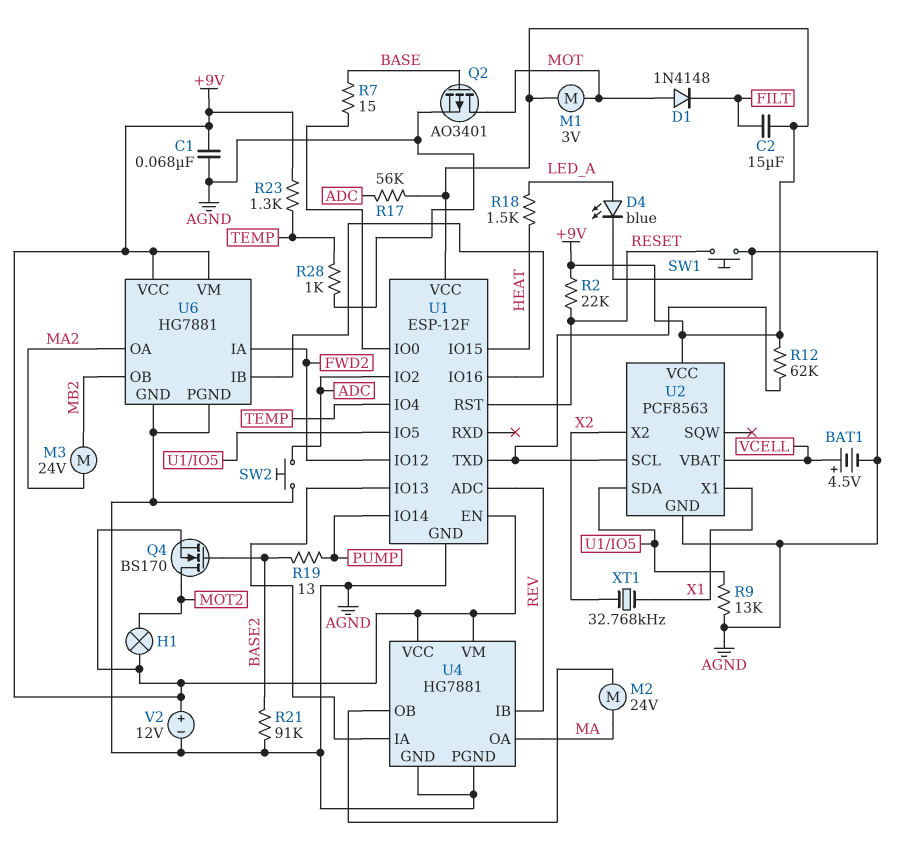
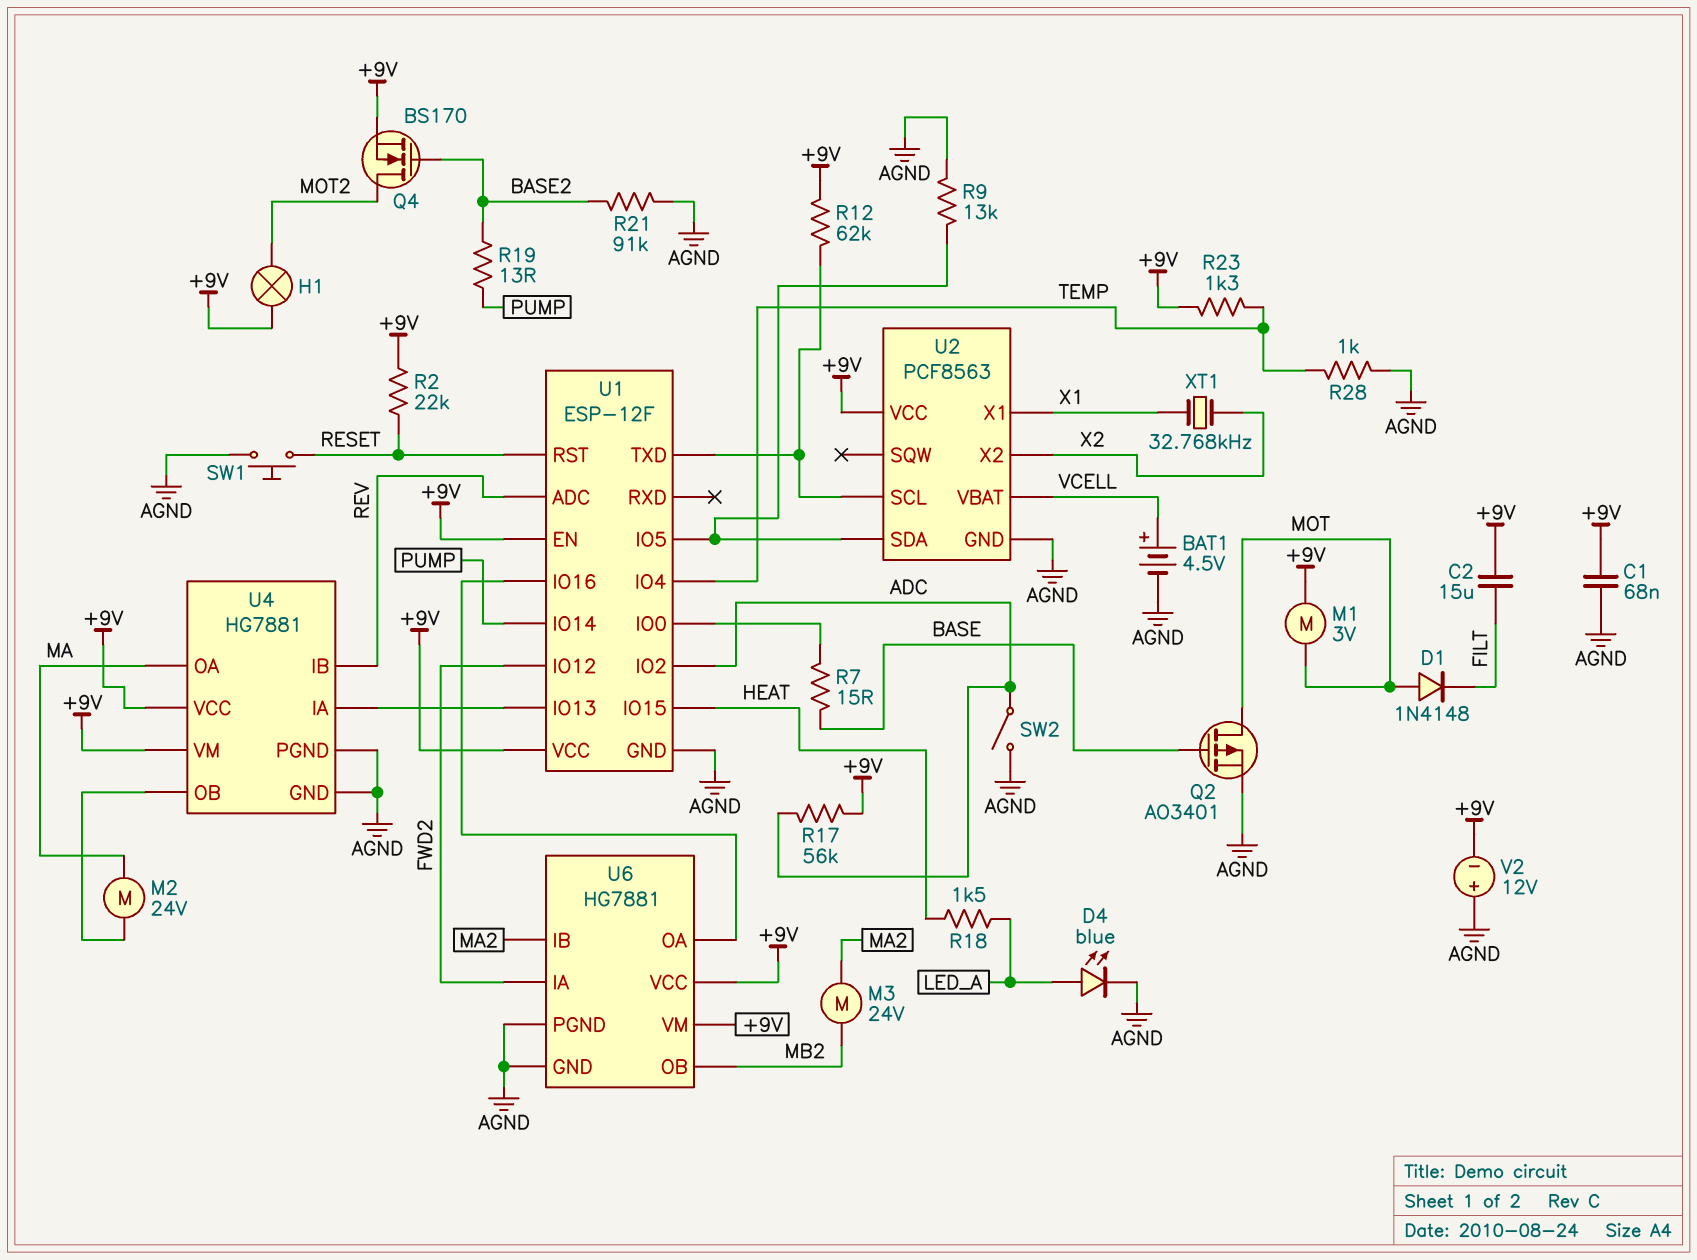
SW2: button (ADC, AGND) -> switch (ADC, AGND)
U6 pin IB: U1/IO16 -> MA2
U6 pin OA: MA2 -> U1/IO16
V2: 12V (plus +9V, minus AGND) -> 12V (plus AGND, minus +9V)

